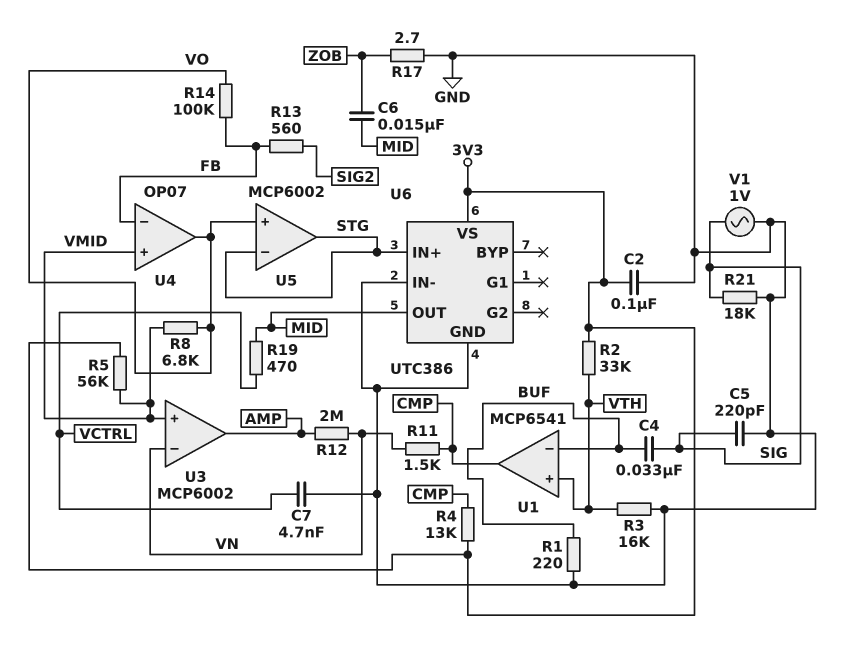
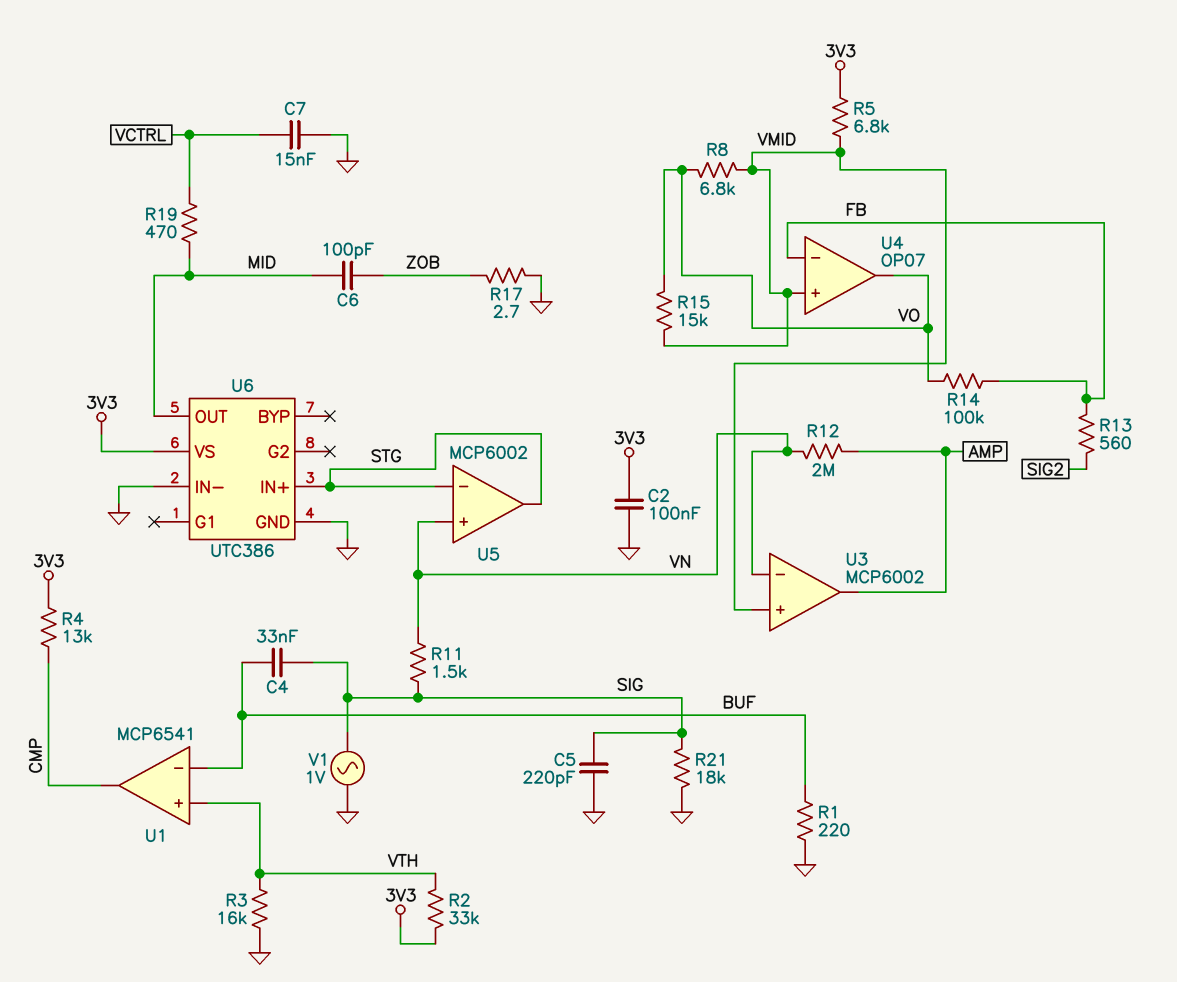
C6: 15nF (MID, ZOB) -> 100pF (MID, ZOB)
C7: 4.7nF (GND, VCTRL) -> 15nF (GND, VCTRL)
R5: 56k (3V3, VMID) -> 6.8k (3V3, VMID)
R11: 1.5k (CMP, VN) -> 1.5k (SIG, VN)
R15: none -> 15k (VMID, VO)
U5 pin in+: VO -> VN

